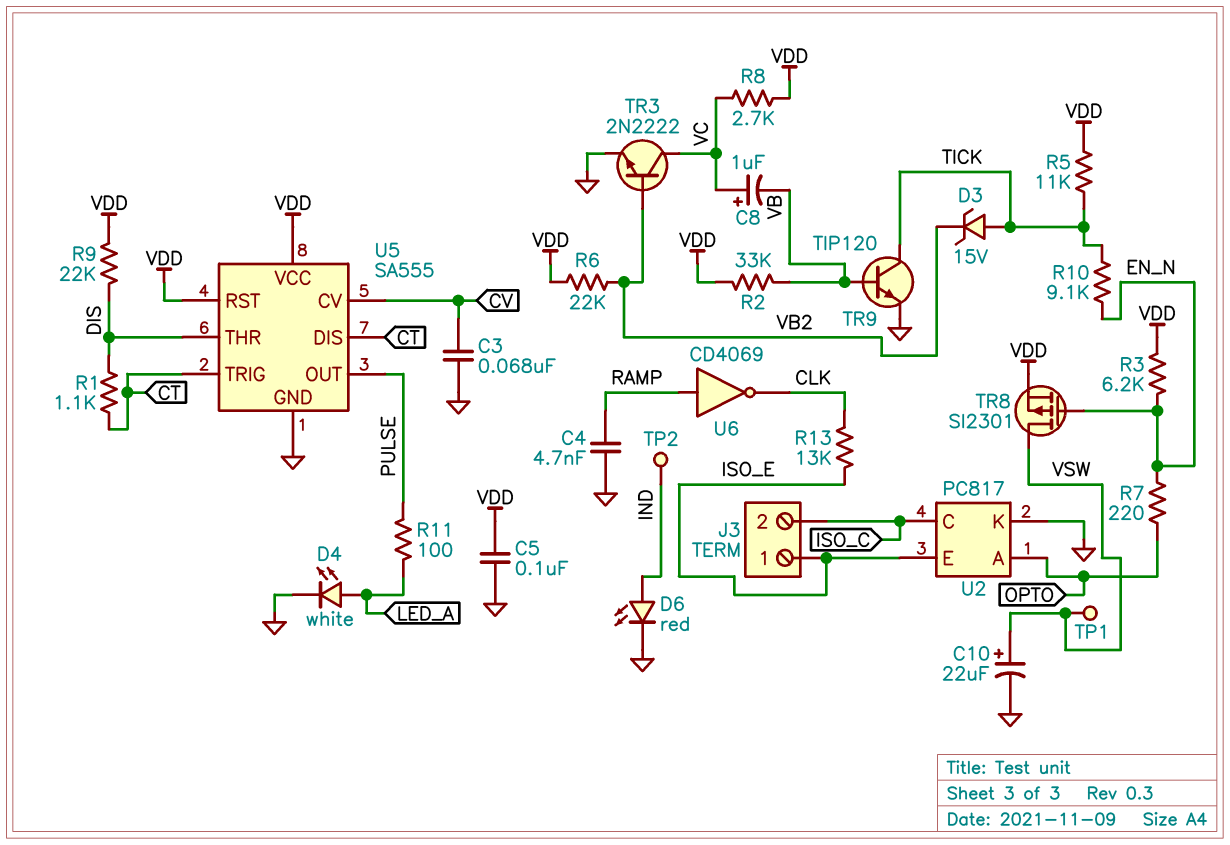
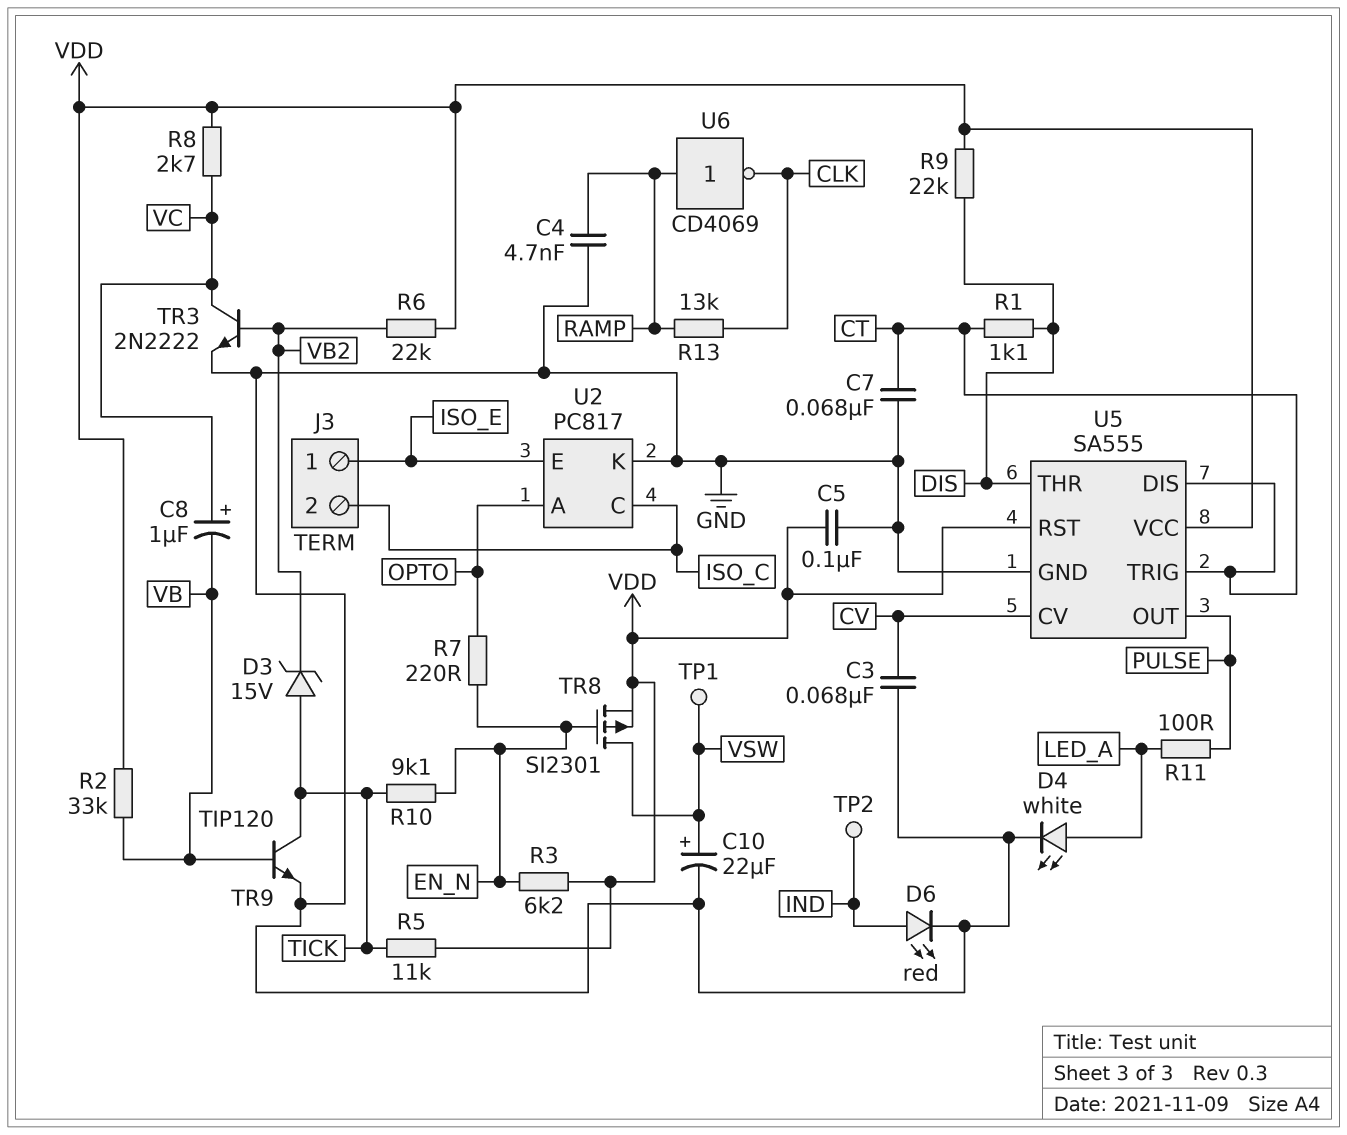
C7: none -> 68nF (CT, GND)
R13: 13k (CLK, ISO_E) -> 13k (CLK, RAMP)

